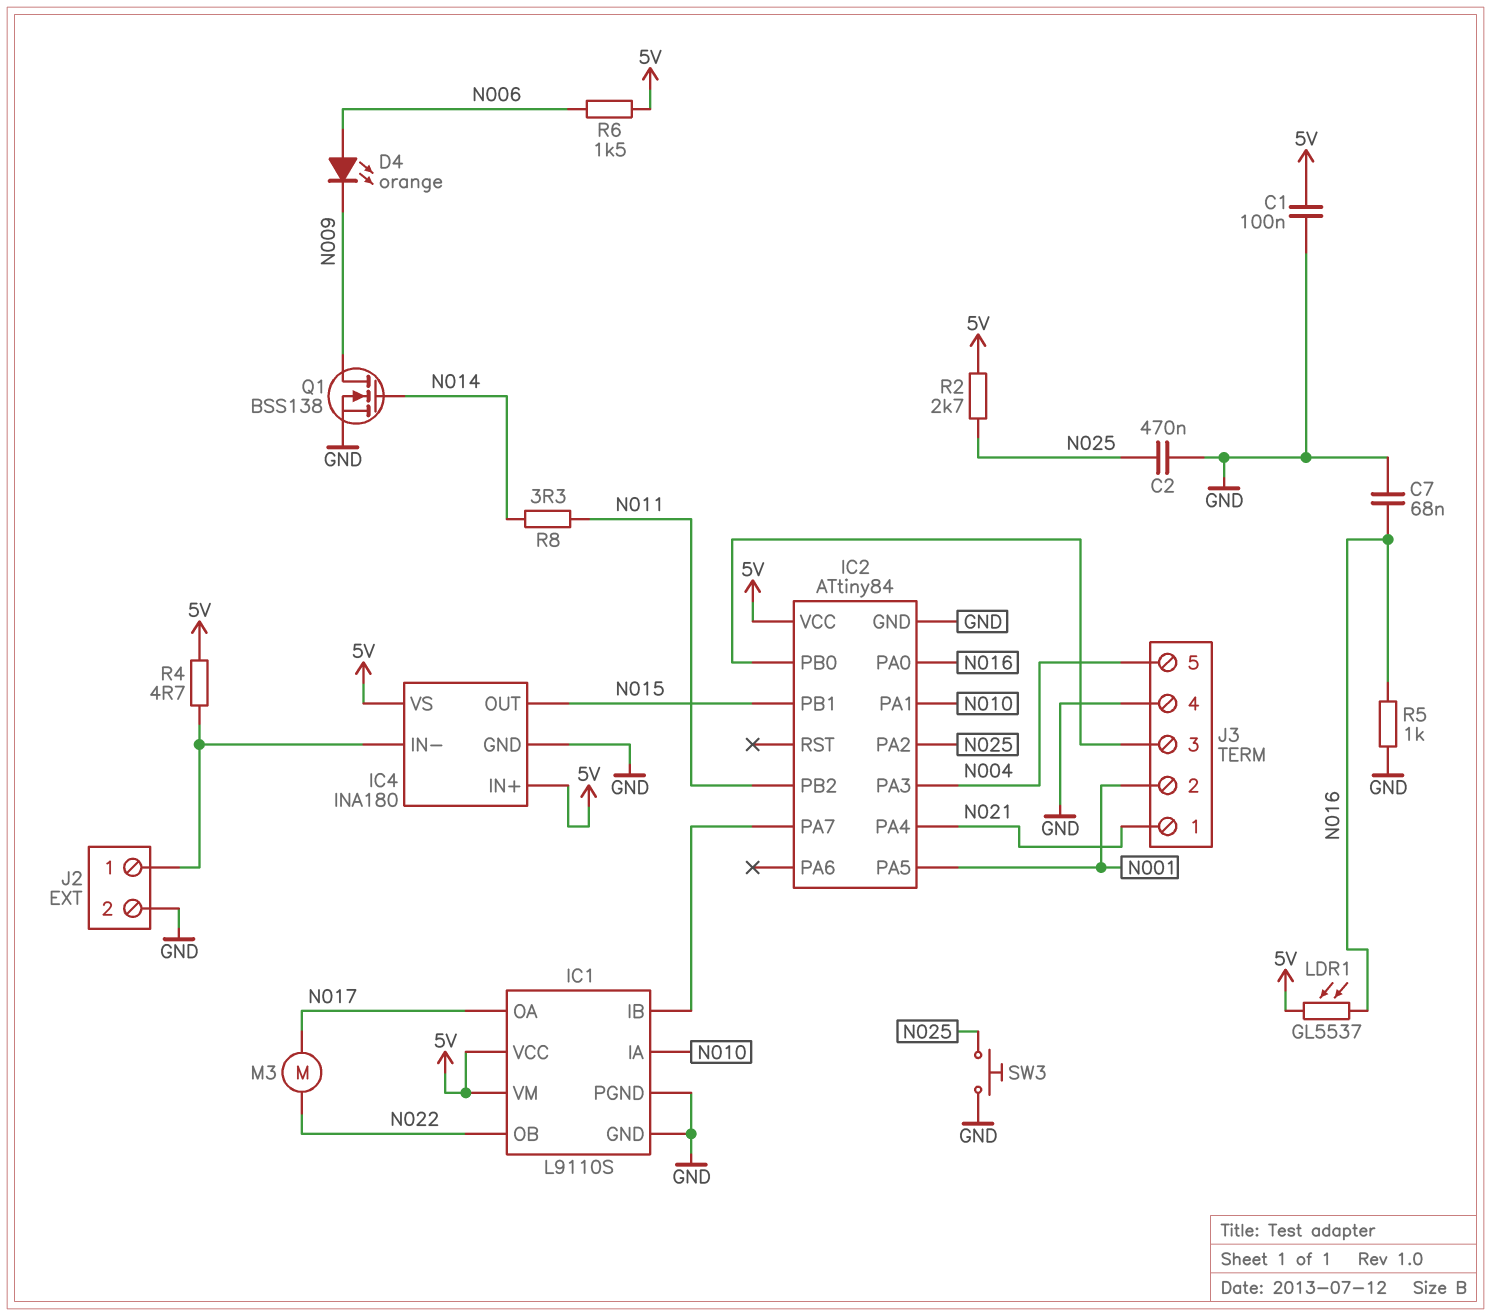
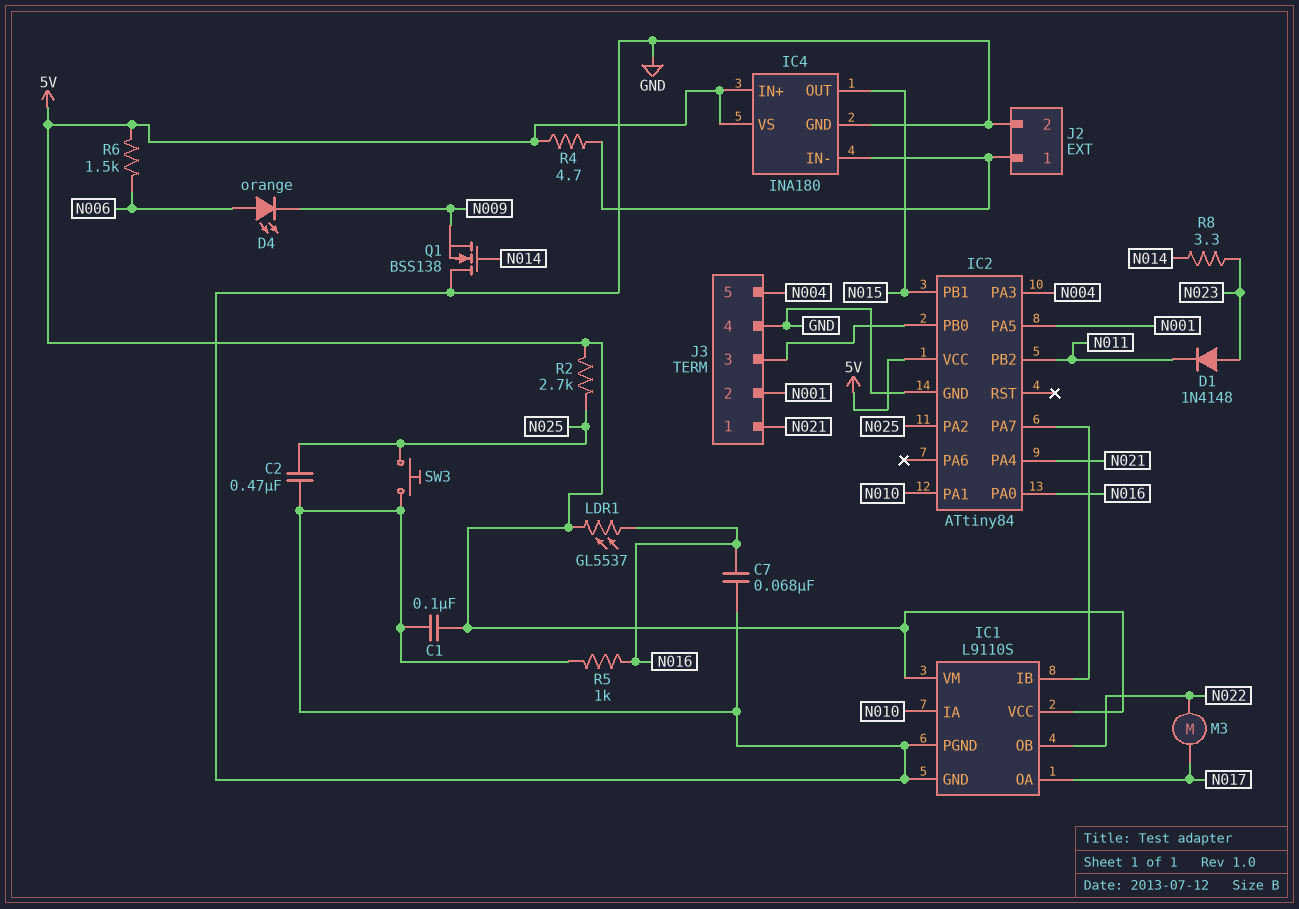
D1: none -> diode 1N4148 (A N023, K N011)
Q1: NMOS BSS138 (G N014, D N009, S GND) -> NMOS BSS138 (G N014, D GND, S N009)
R8: 3.3 (N011, N014) -> 3.3 (N014, N023)

